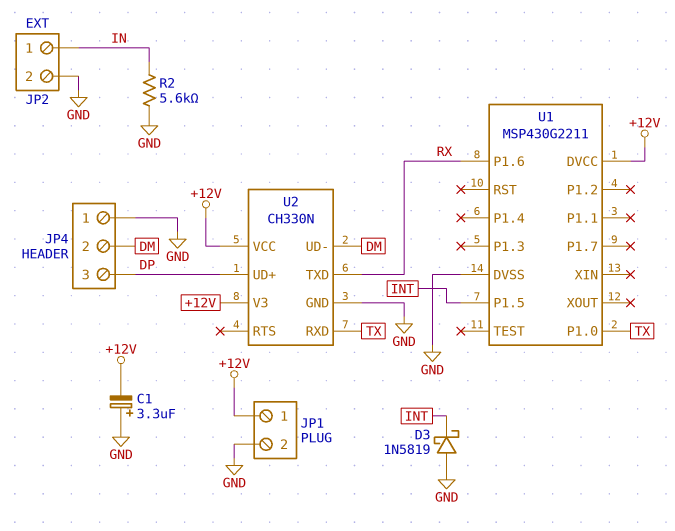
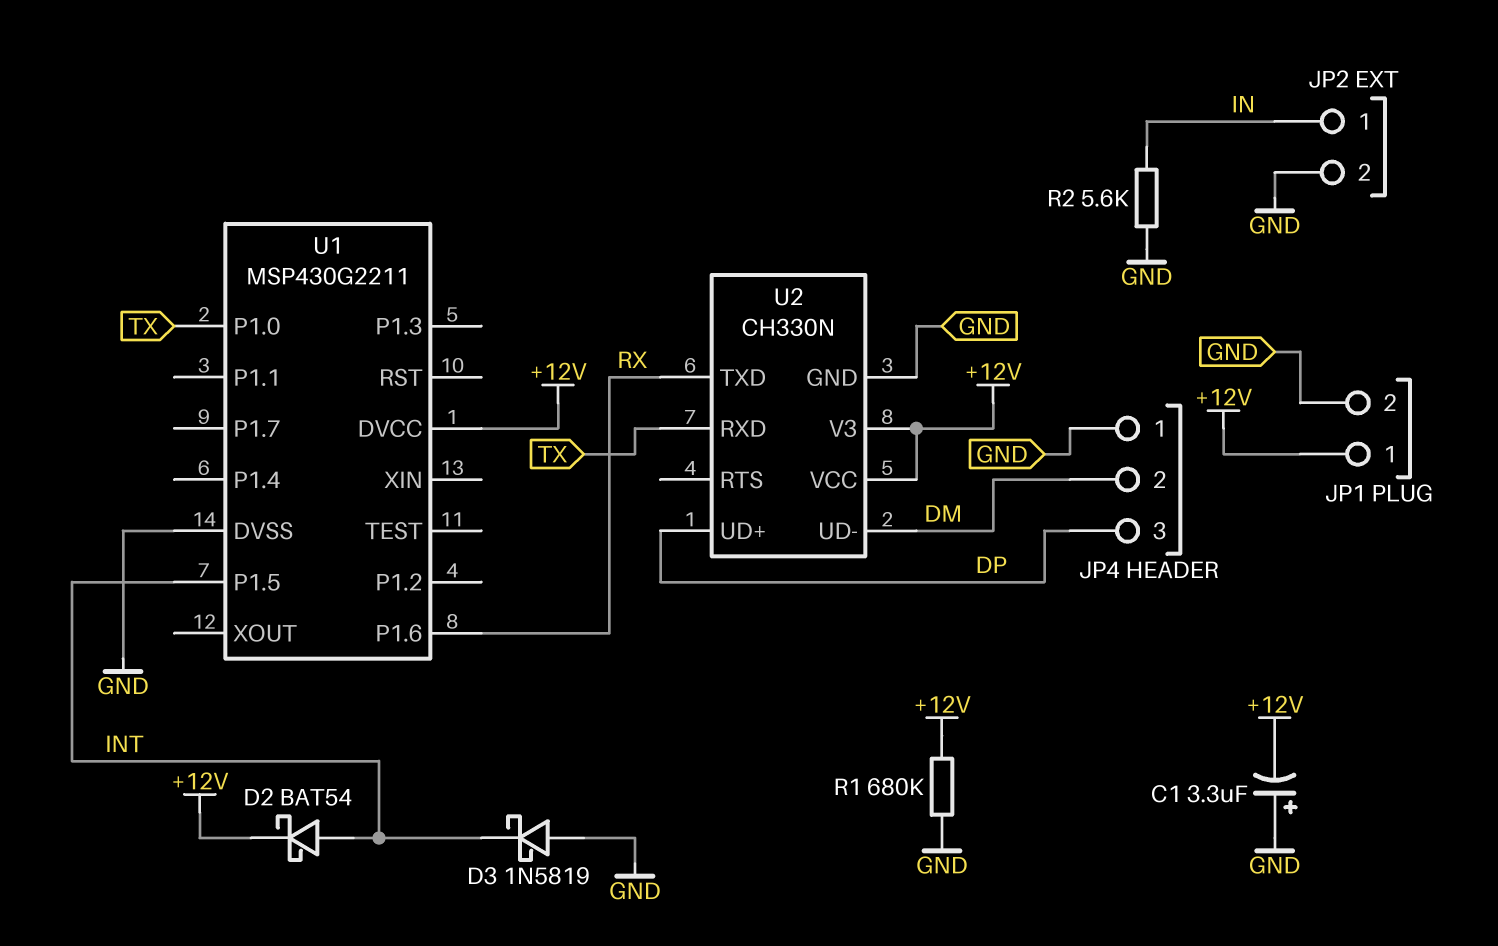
D2: none -> schottky BAT54 (A INT, K +12V)
R1: none -> 680k (+12V, GND)

